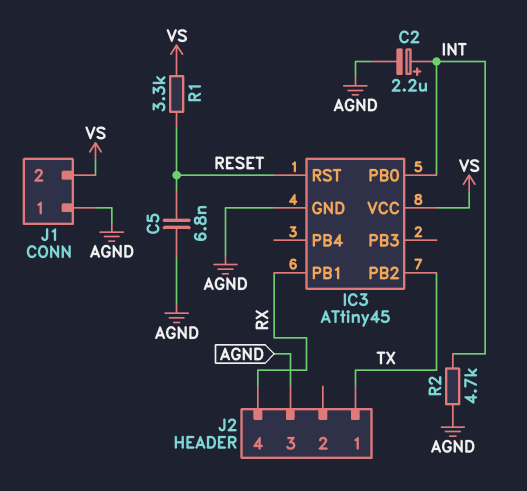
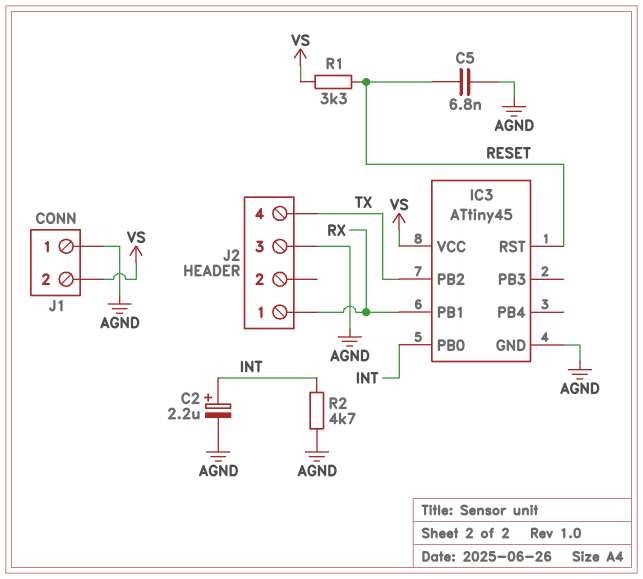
J2 pin 1: TX -> RX
J2 pin 4: RX -> TX

